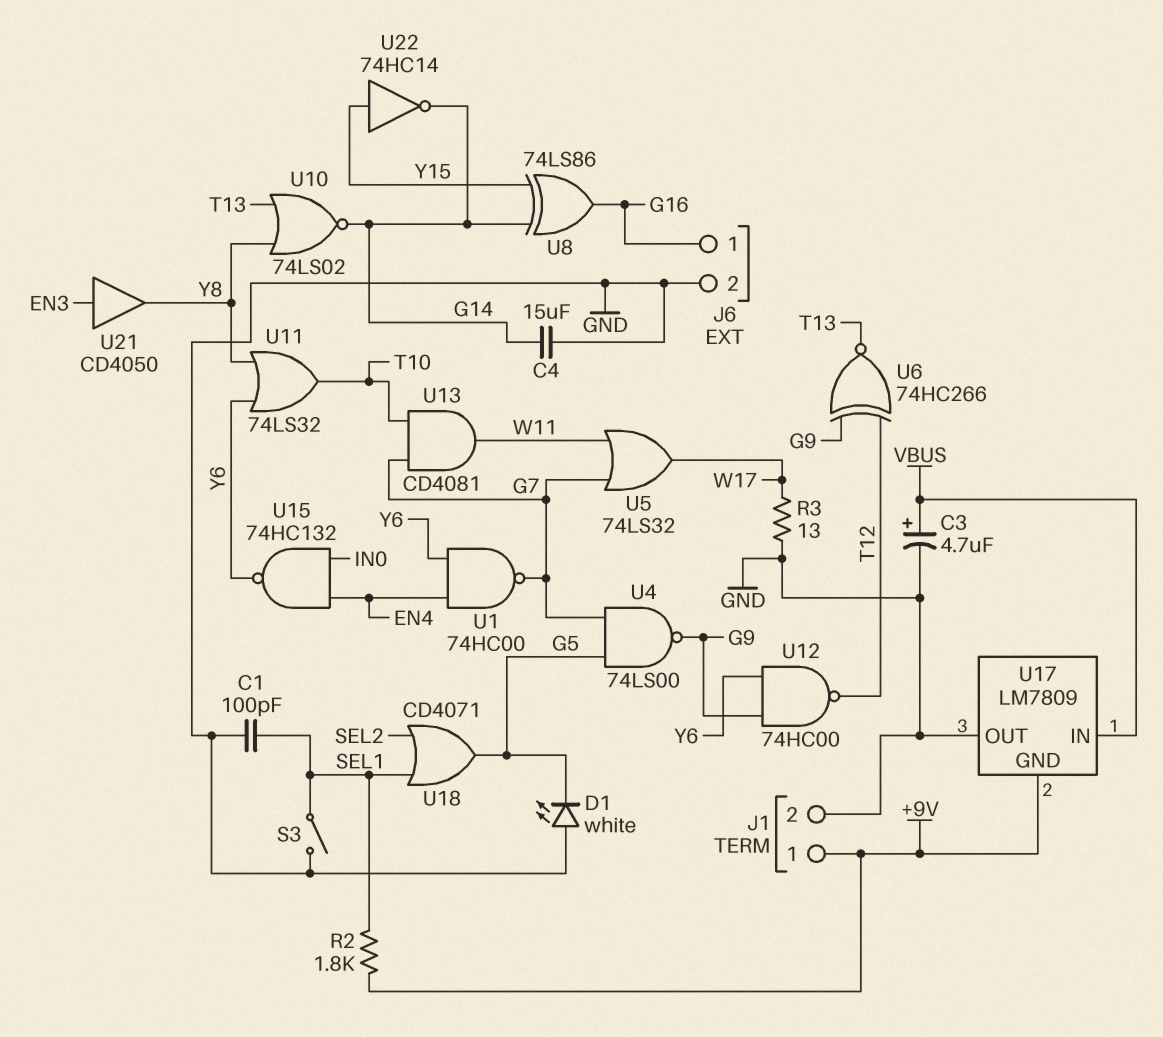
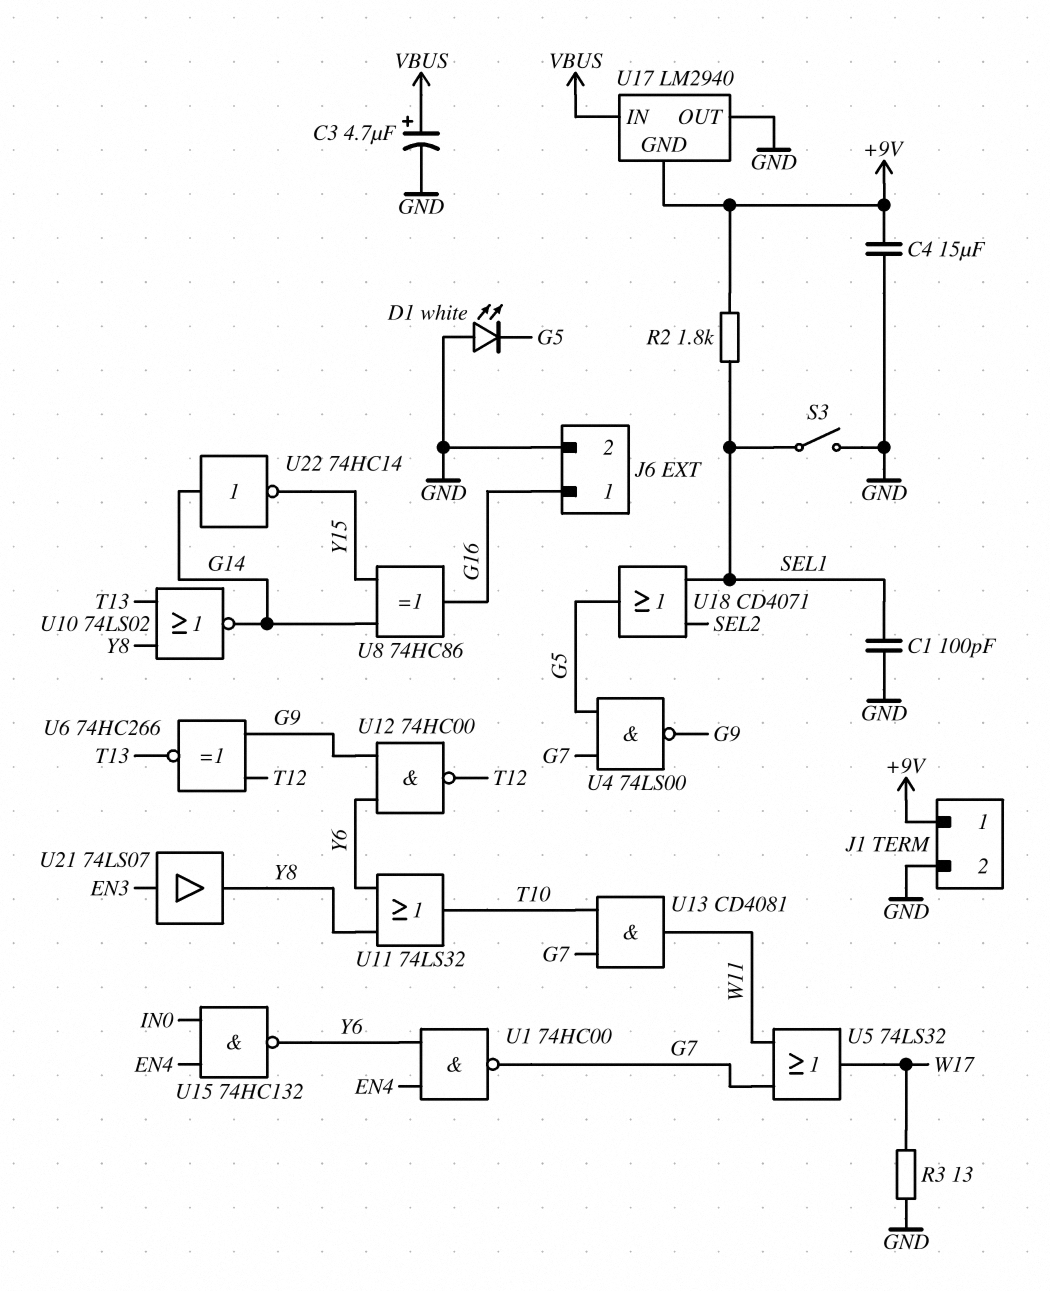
C4: 15uF (G14, GND) -> 15uF (+9V, GND)
U8: XOR 74LS86 (in G14, in Y15, out G16) -> XOR 74HC86 (in G14, in Y15, out G16)
U17: LM7809 -> LM2940
U21: buffer CD4050 (in EN3, out Y8) -> buffer 74LS07 (in EN3, out Y8)
U22: NOT 74HC14 (in Y15, out G14) -> NOT 74HC14 (in G14, out Y15)

